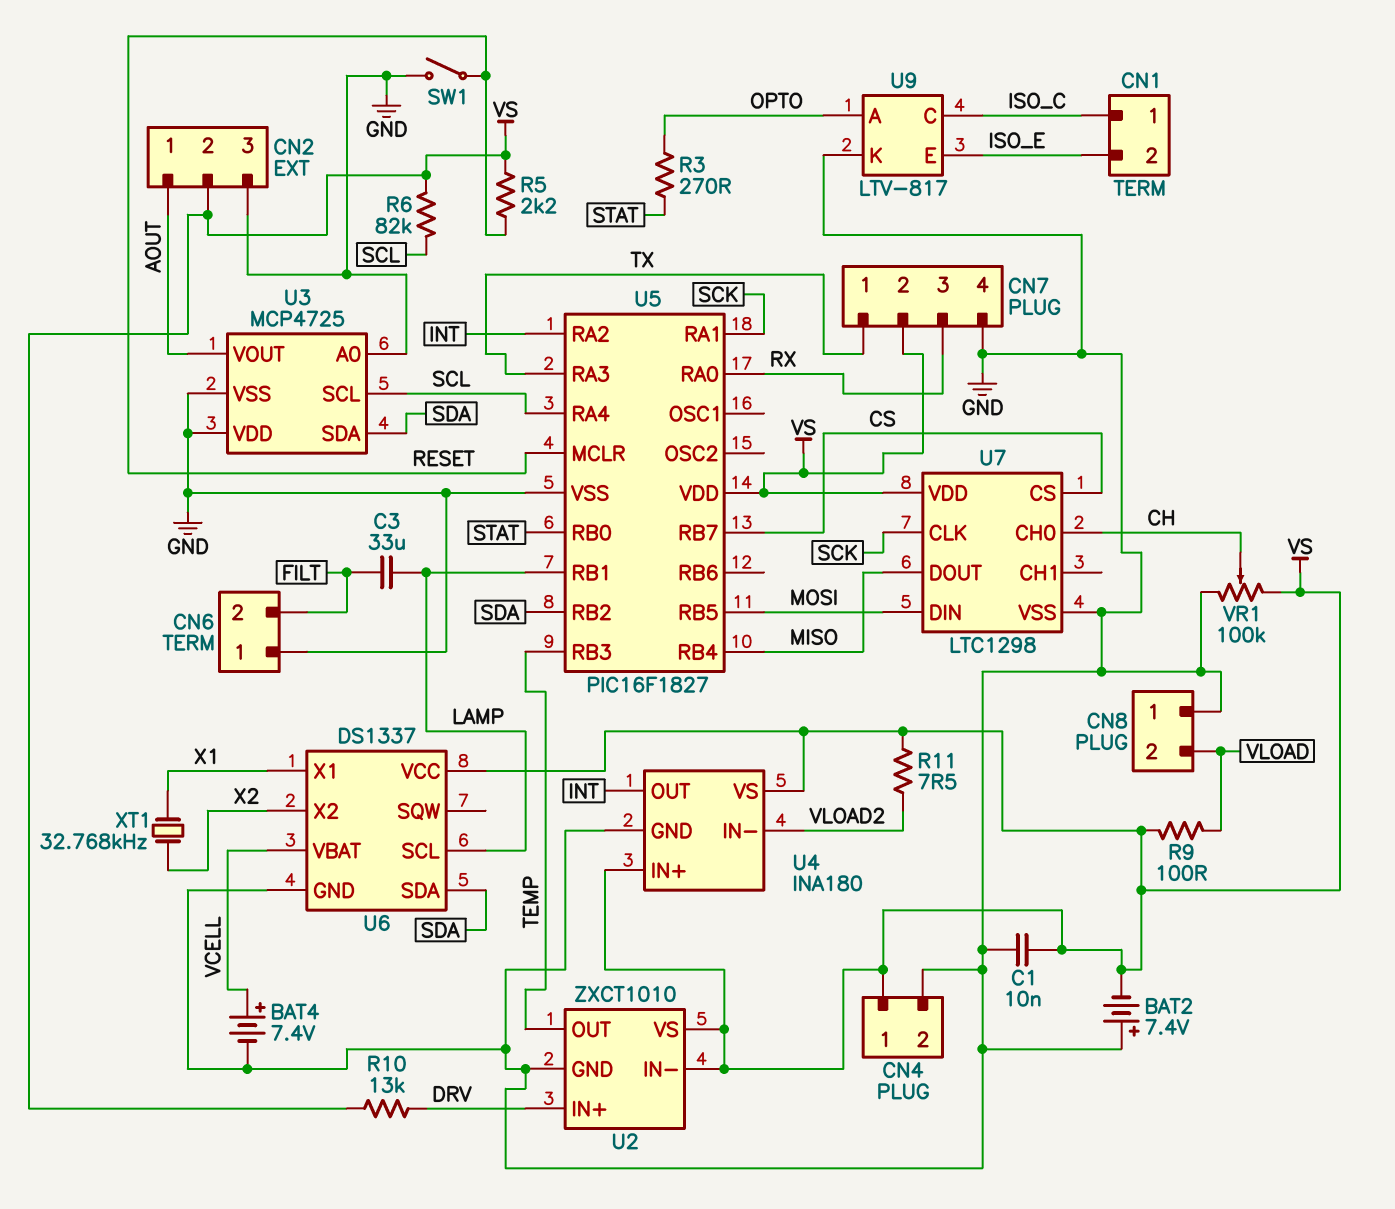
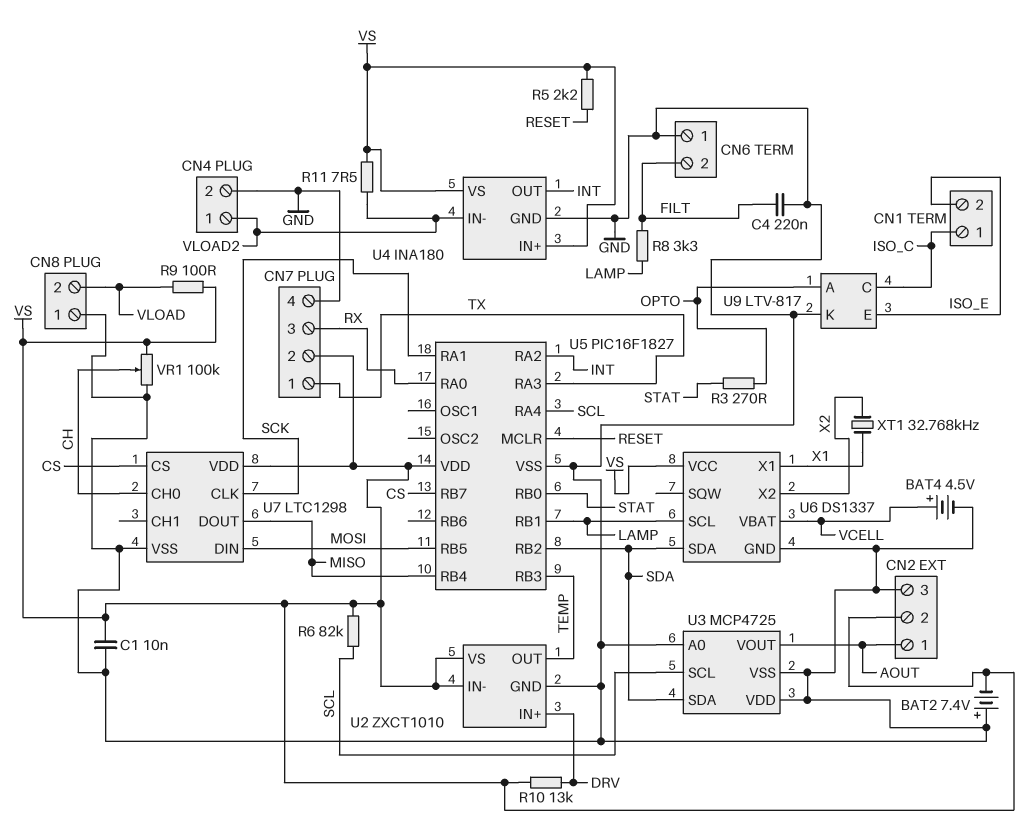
BAT4: 7.4V (plus VCELL, minus GND) -> 4.5V (plus VCELL, minus GND)
C3: 33uF (FILT, LAMP) -> none
C4: none -> 220nF (FILT, GND)
CN4 pin 1: VS -> VLOAD2
R8: none -> 3.3k (FILT, LAMP)
SW1: switch (GND, RESET) -> none

